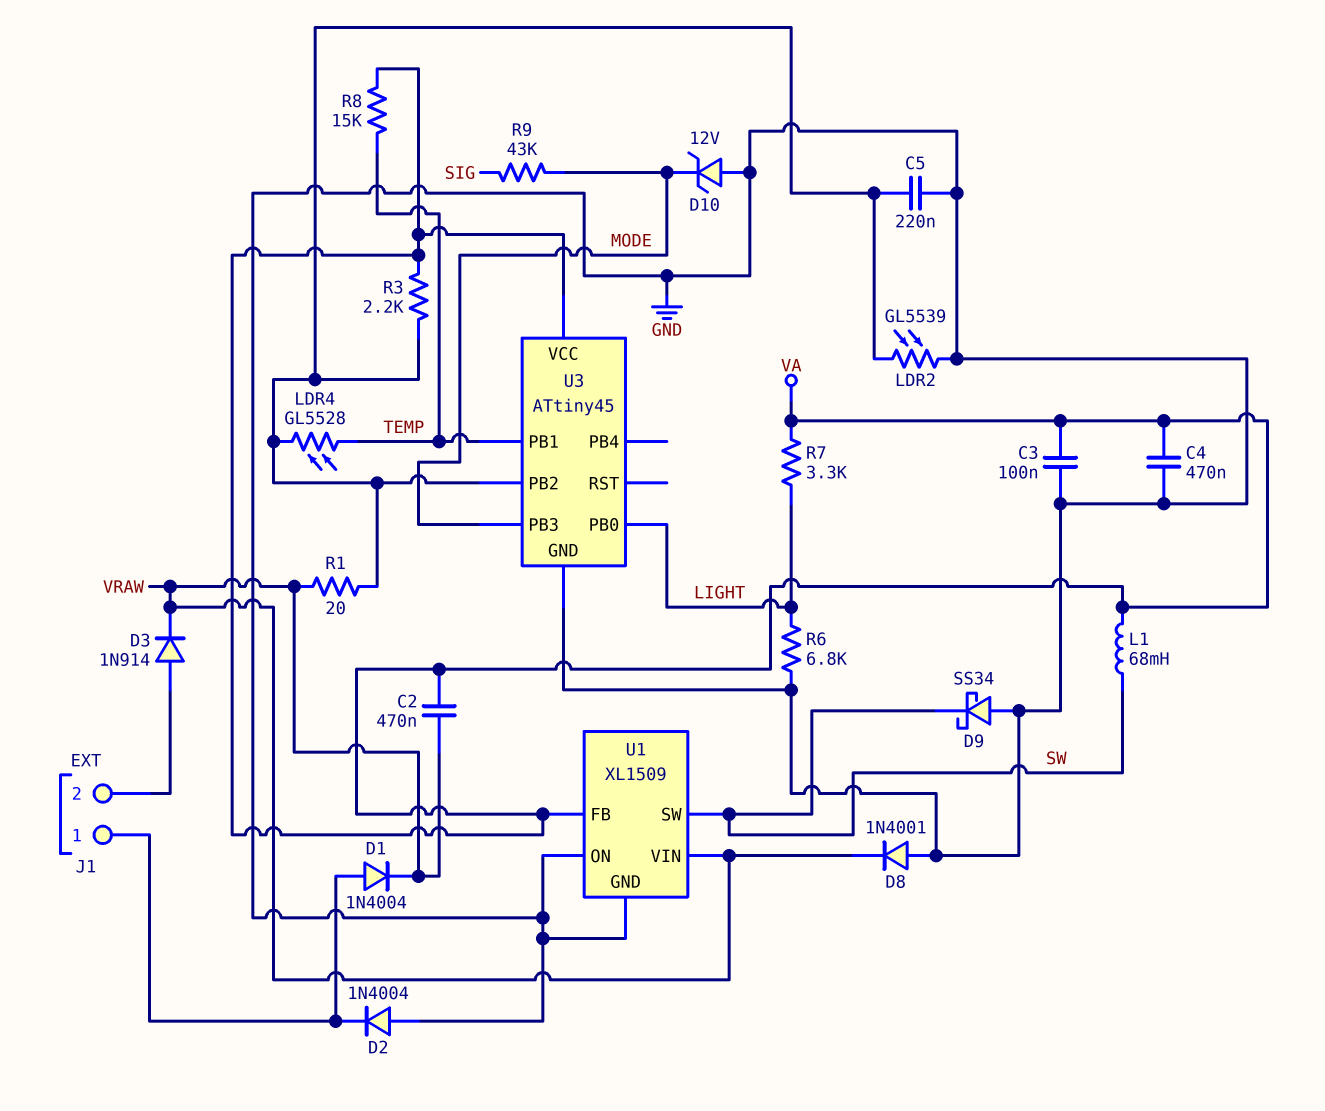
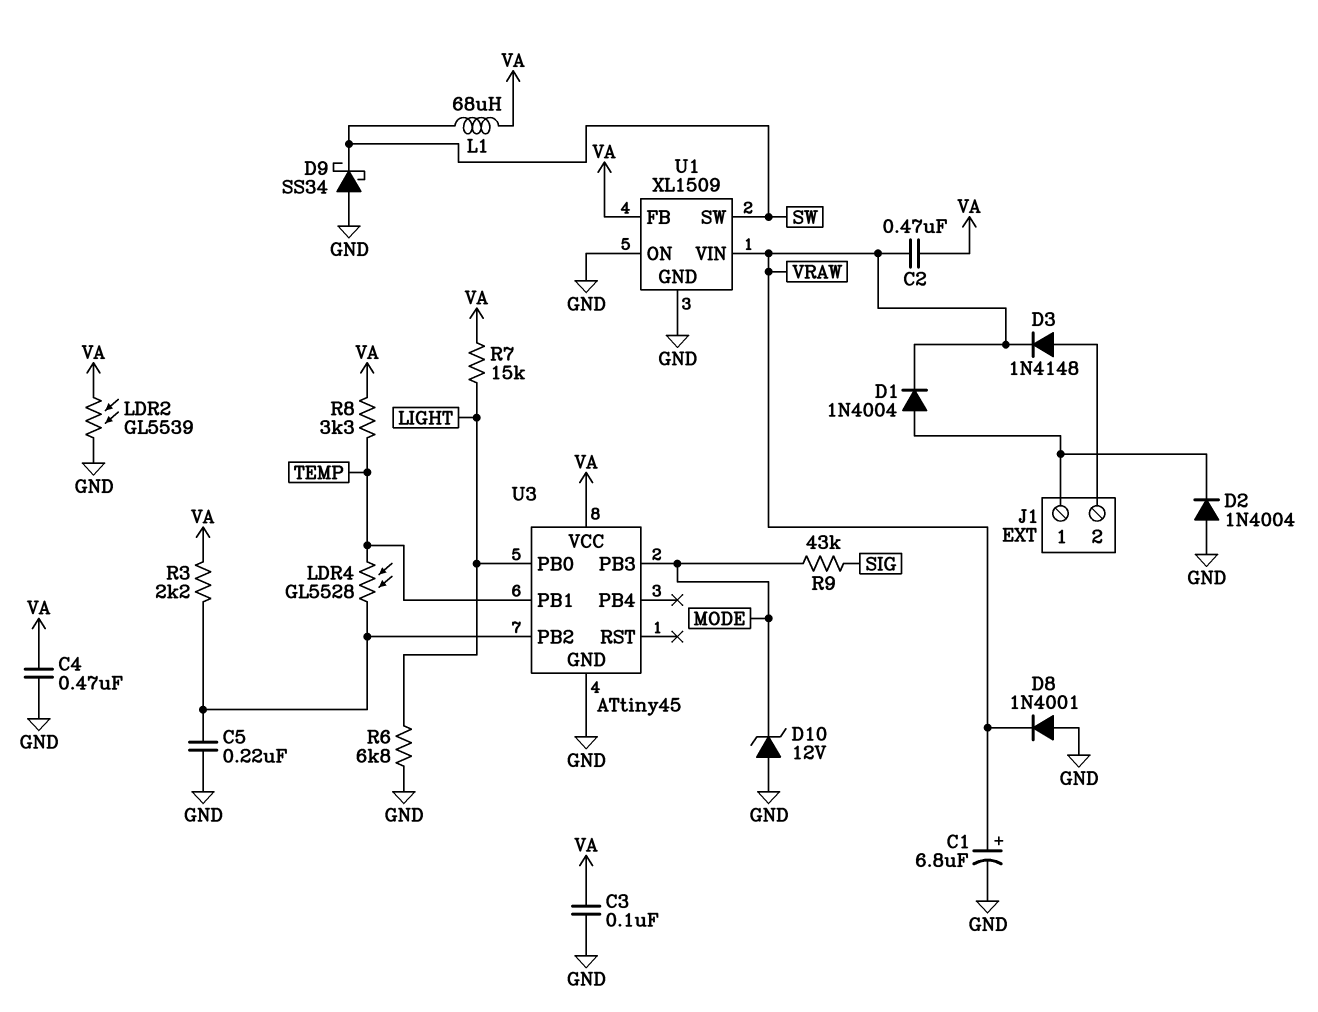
C1: none -> 6.8uF (plus VRAW, minus GND)
D3: diode 1N914 (A J1/2, K VRAW) -> diode 1N4148 (A J1/2, K VRAW)
L1: 68mH (SW, VA) -> 68uH (SW, VA)
LDR2: GL5539 (GND, U3/PB2) -> GL5539 (GND, VA)
R1: 20 (U3/PB2, VRAW) -> none
R7: 3.3k (LIGHT, VA) -> 15k (LIGHT, VA)
R8: 15k (TEMP, VA) -> 3.3k (TEMP, VA)

